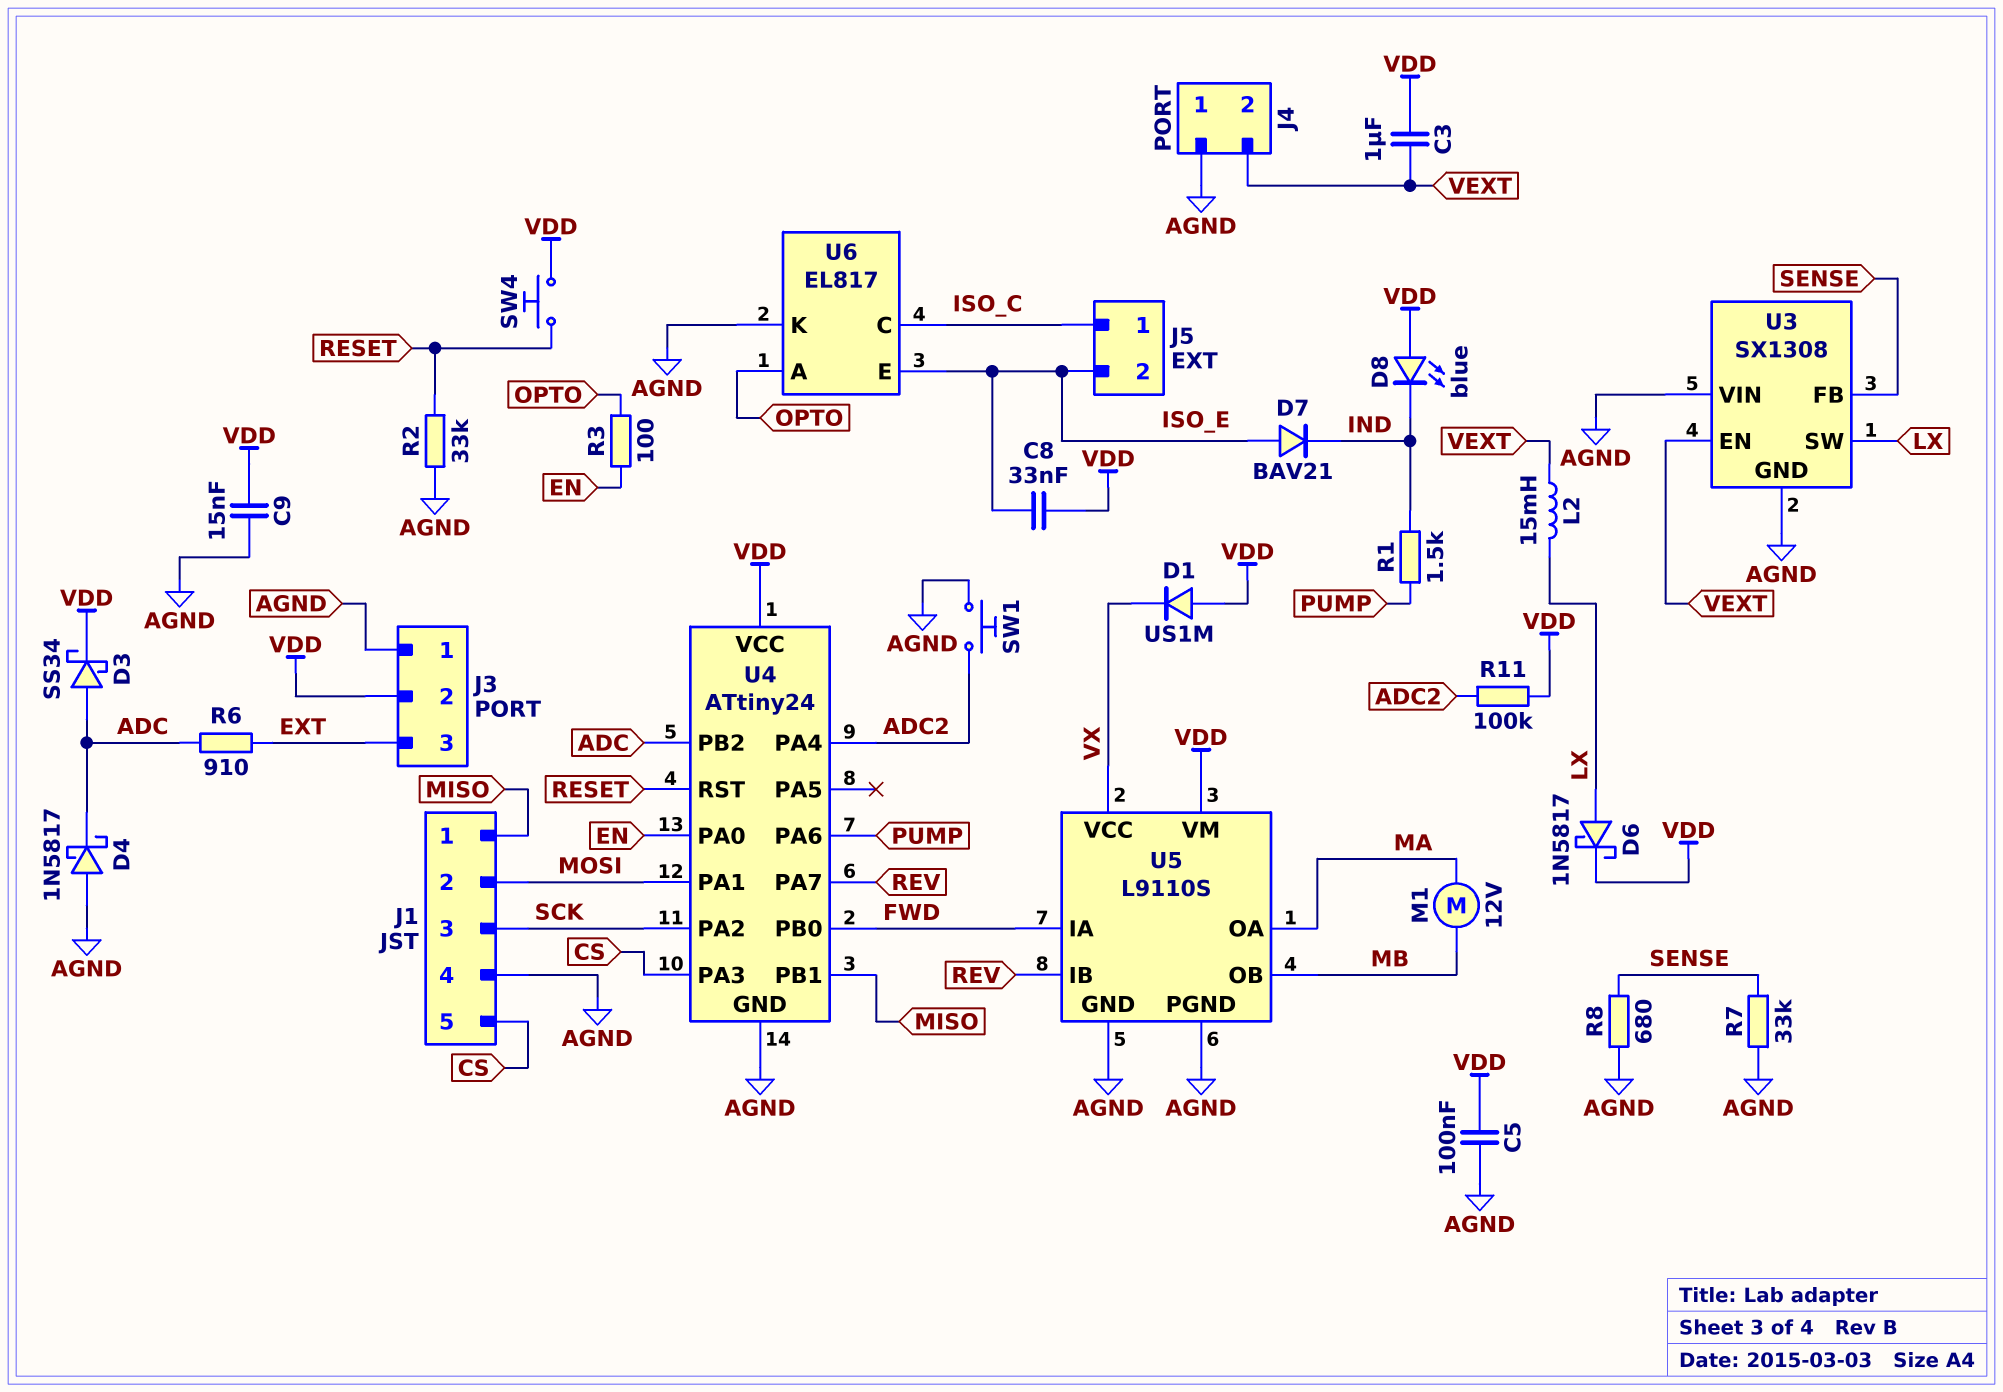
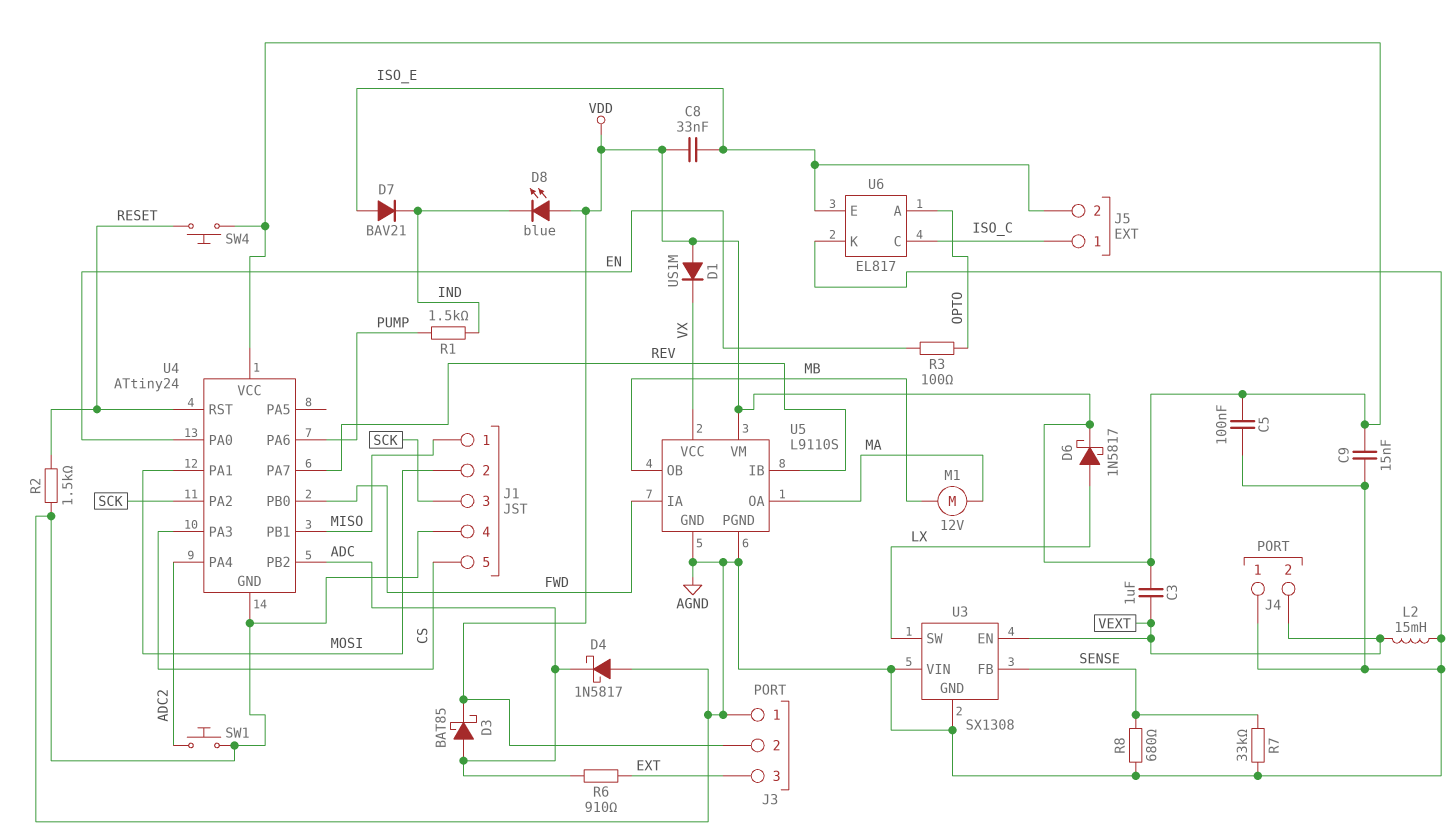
D3: schottky SS34 (A ADC, K VDD) -> schottky BAT85 (A ADC, K VDD)
L2: 15mH (LX, VEXT) -> 15mH (AGND, VEXT)
R2: 33k (AGND, RESET) -> 1.5k (AGND, RESET)
R11: 100k (ADC2, VDD) -> none

